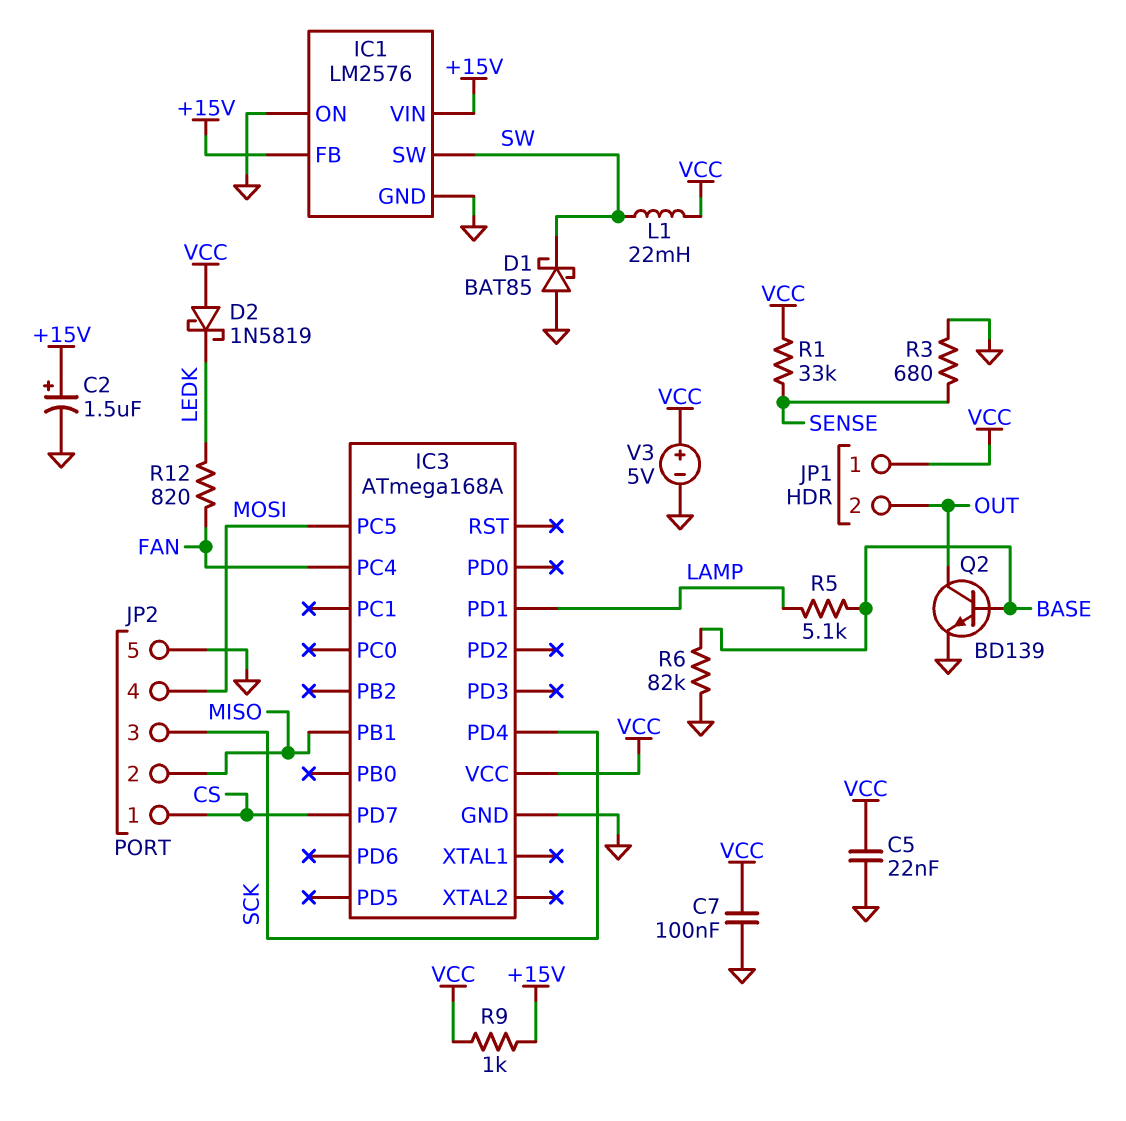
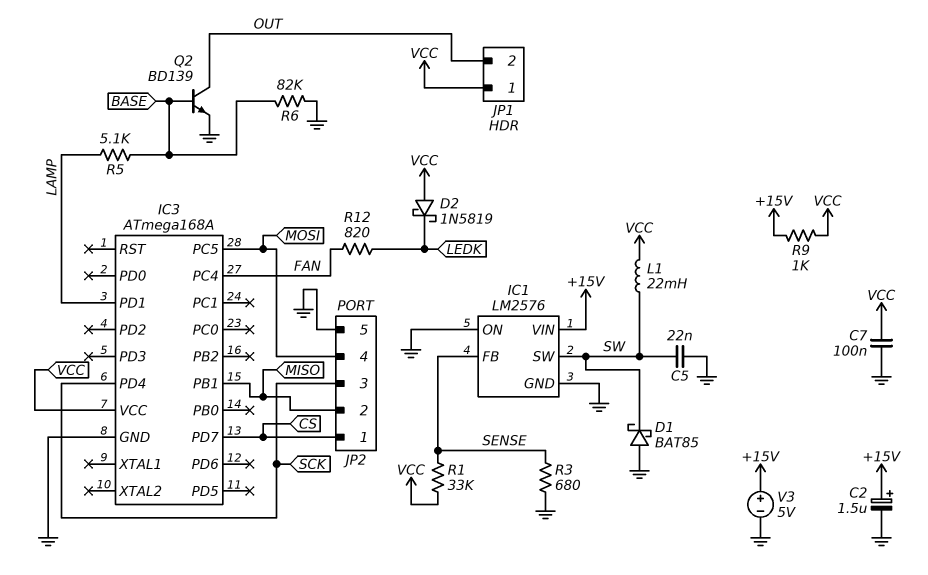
C5: 22nF (GND, VCC) -> 22nF (GND, SW)
IC1 pin FB: +15V -> SENSE
V3: 5V (plus VCC, minus GND) -> 5V (plus +15V, minus GND)

